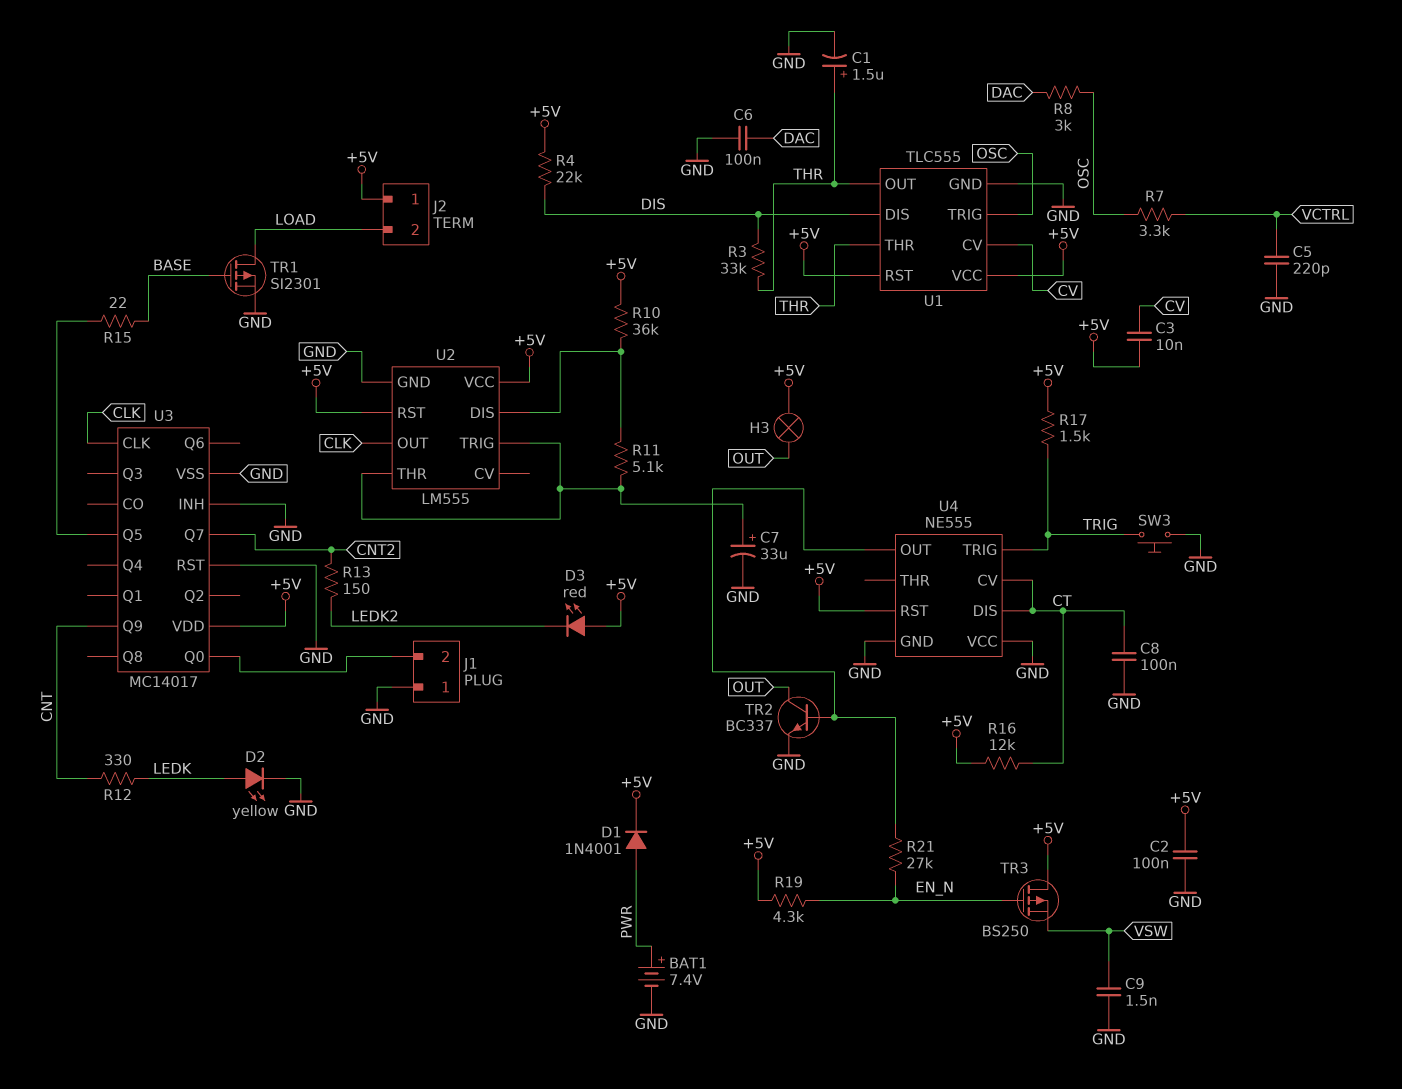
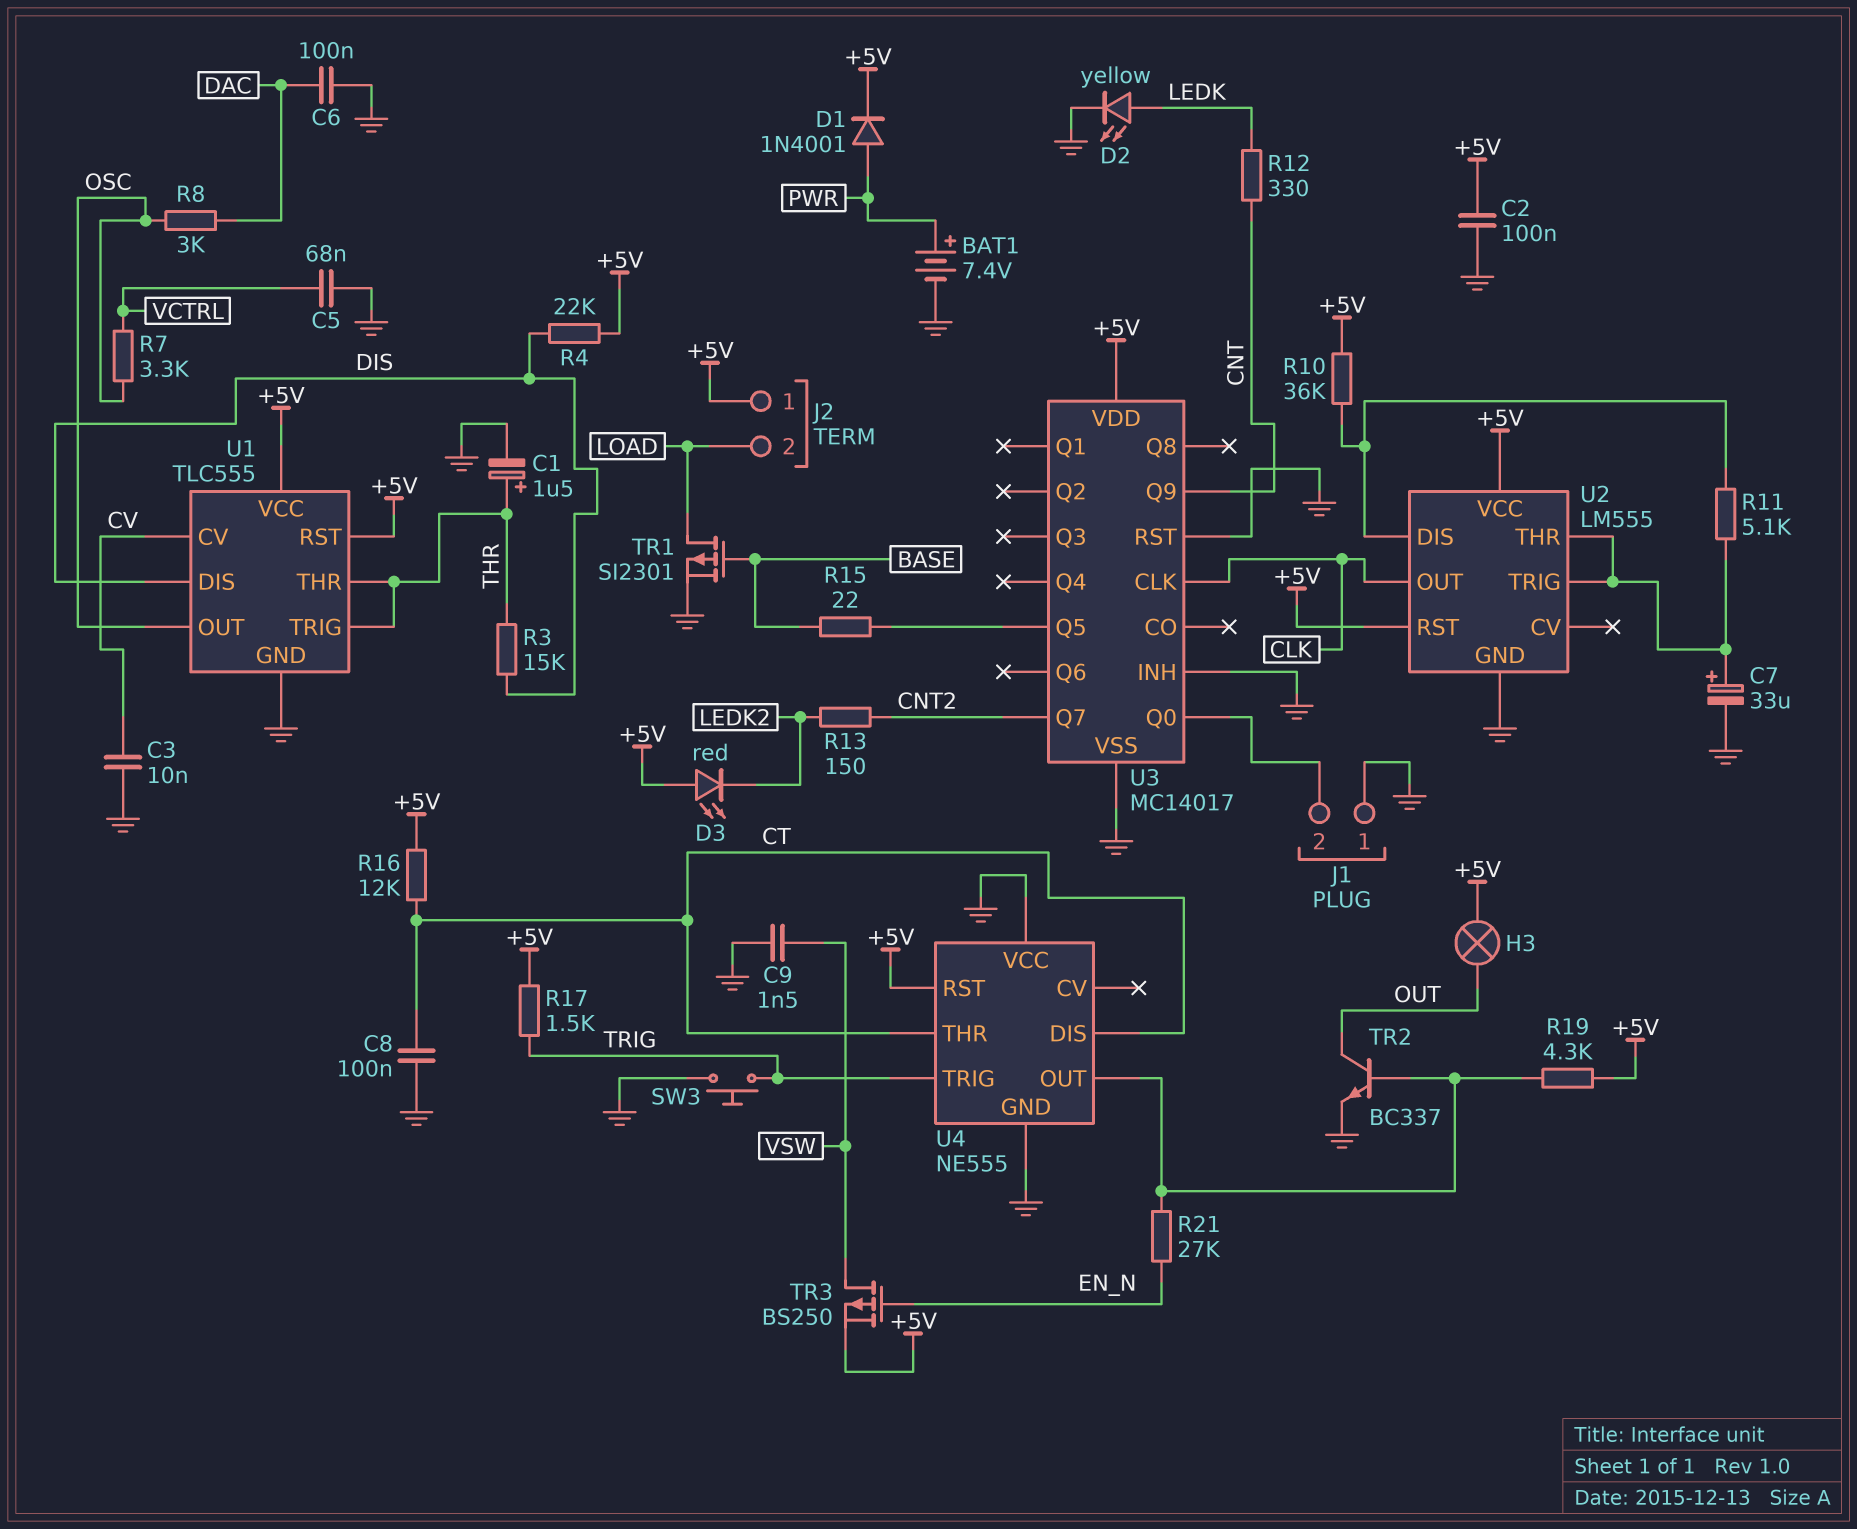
C3: 10nF (+5V, CV) -> 10nF (CV, GND)
C5: 220pF (GND, VCTRL) -> 68nF (GND, VCTRL)
R3: 33k (DIS, THR) -> 15k (DIS, THR)
R19: 4.3k (+5V, EN_N) -> 4.3k (+5V, U4/OUT)
TR3: PMOS BS250 (G EN_N, D +5V, S VSW) -> PMOS BS250 (G EN_N, D VSW, S +5V)
U1 pin OUT: THR -> OSC
U1 pin TRIG: OSC -> THR
U4 pin CV: CT -> none
U4 pin THR: none -> CT

